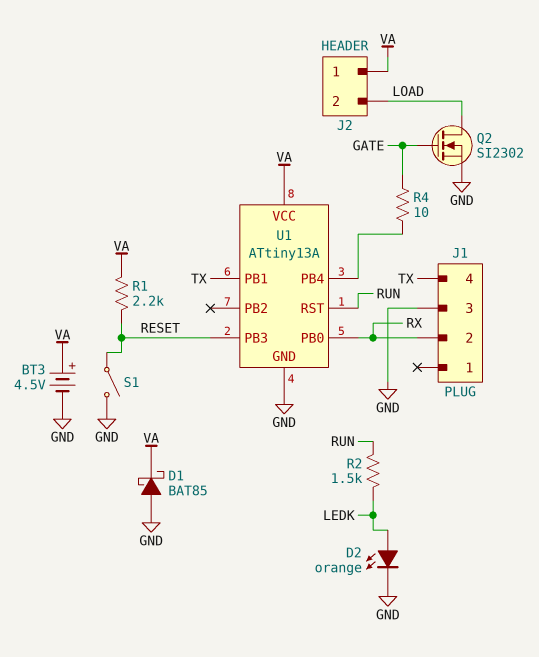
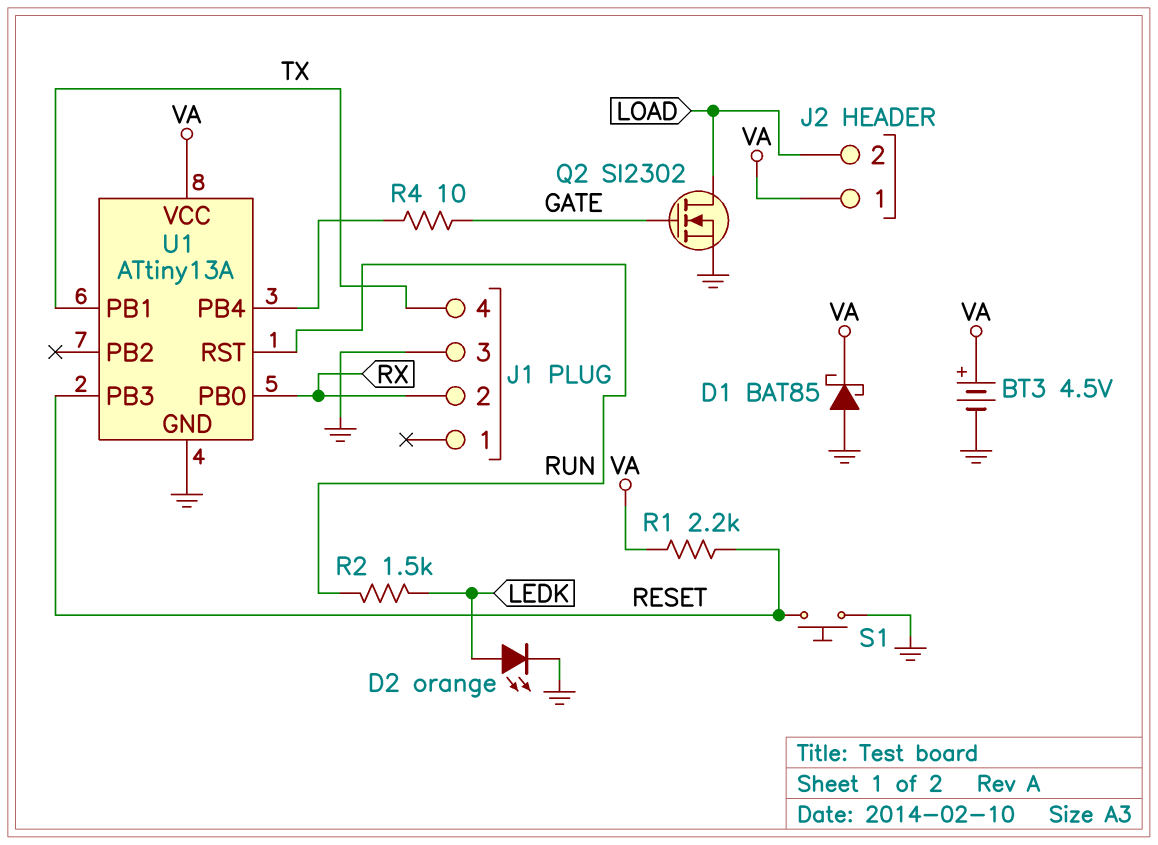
S1: switch (GND, RESET) -> button (GND, RESET)

